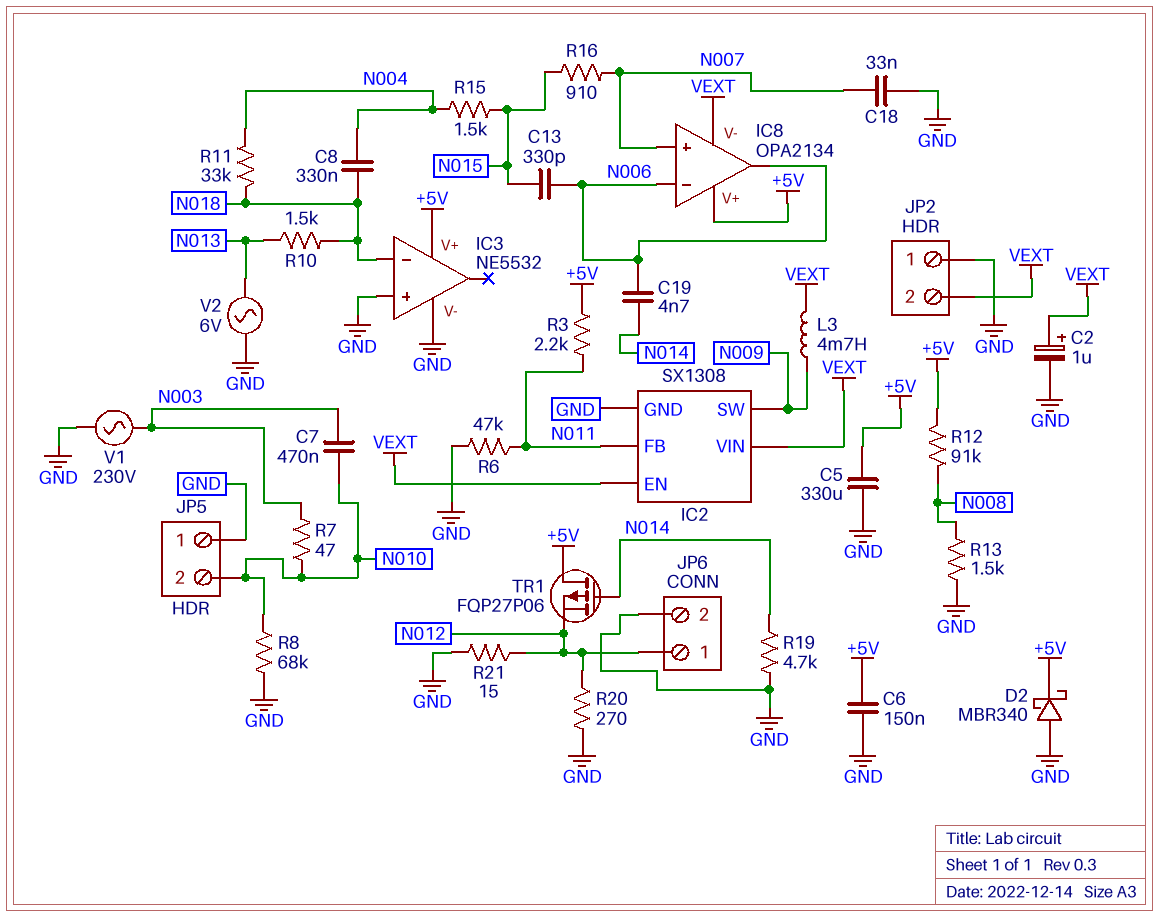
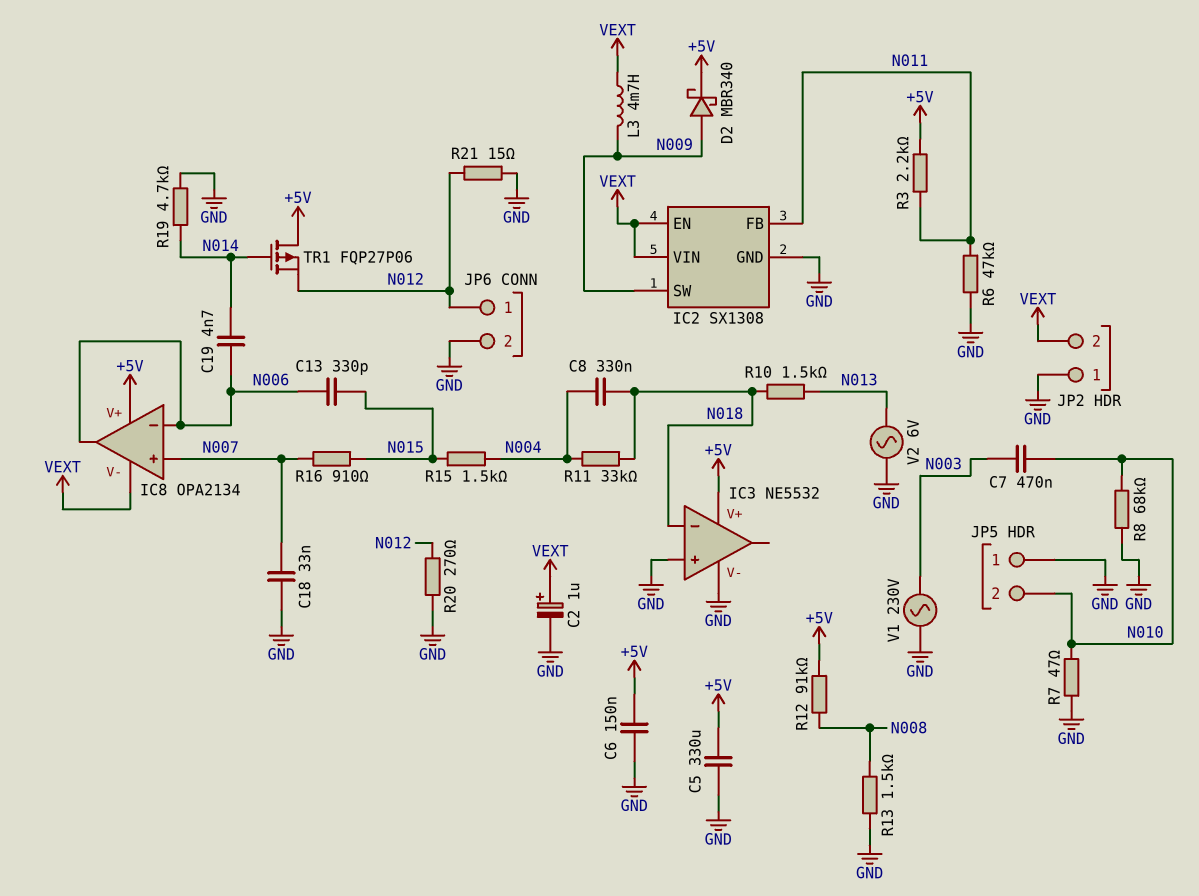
D2: schottky MBR340 (A GND, K +5V) -> schottky MBR340 (A N009, K +5V)
R7: 47 (N003, N010) -> 47 (GND, N010)

